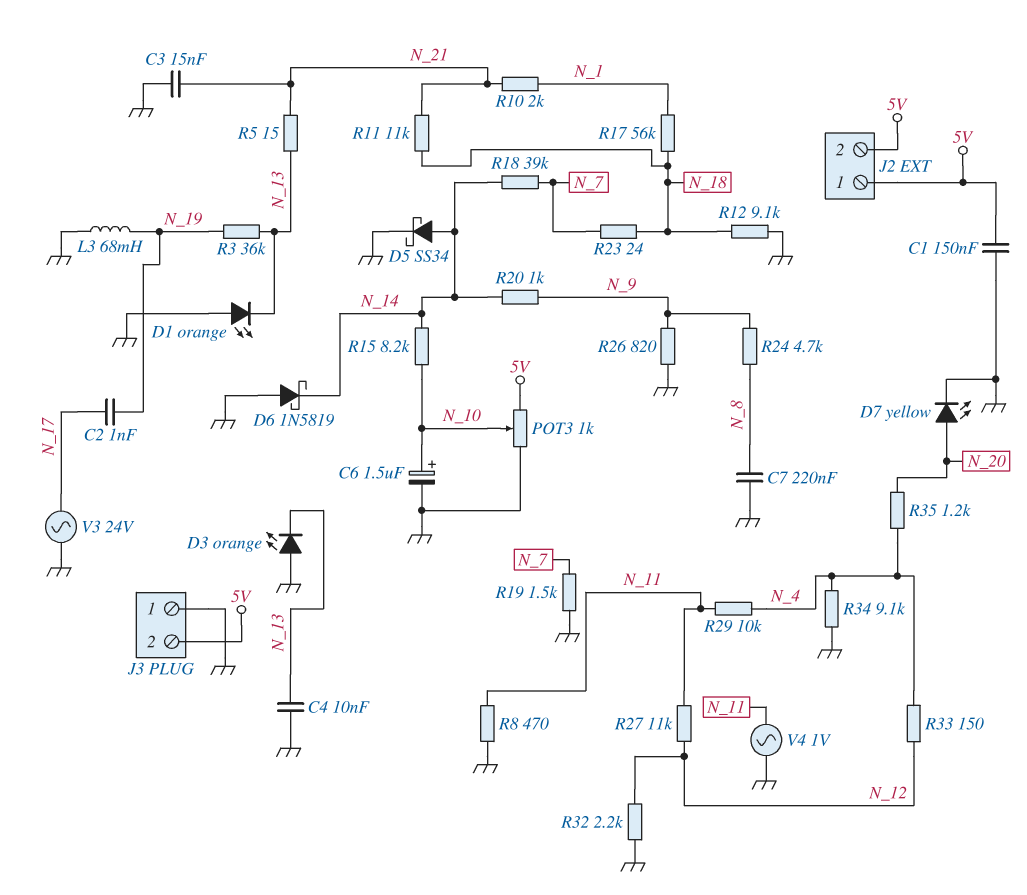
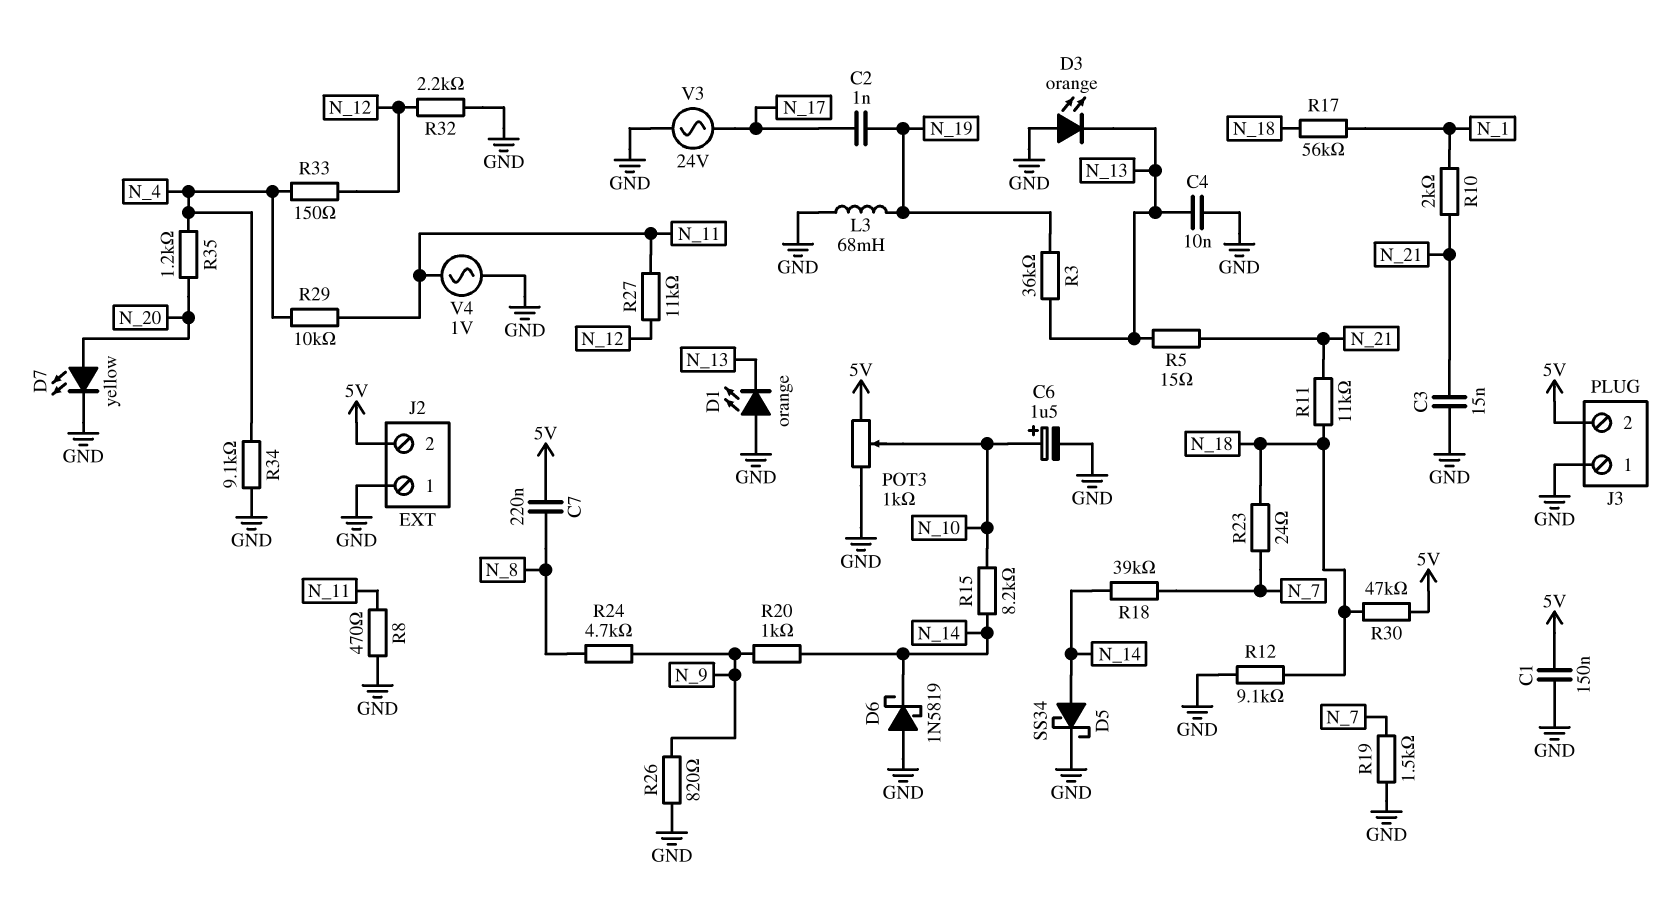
C7: 220nF (GND, N_8) -> 220nF (5V, N_8)
J2 pin 1: 5V -> GND
R30: none -> 47k (5V, N_18)

